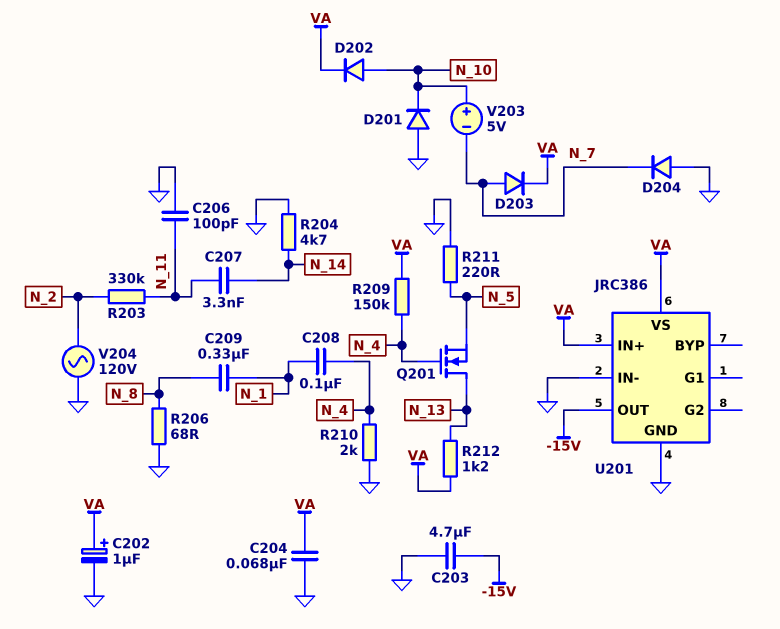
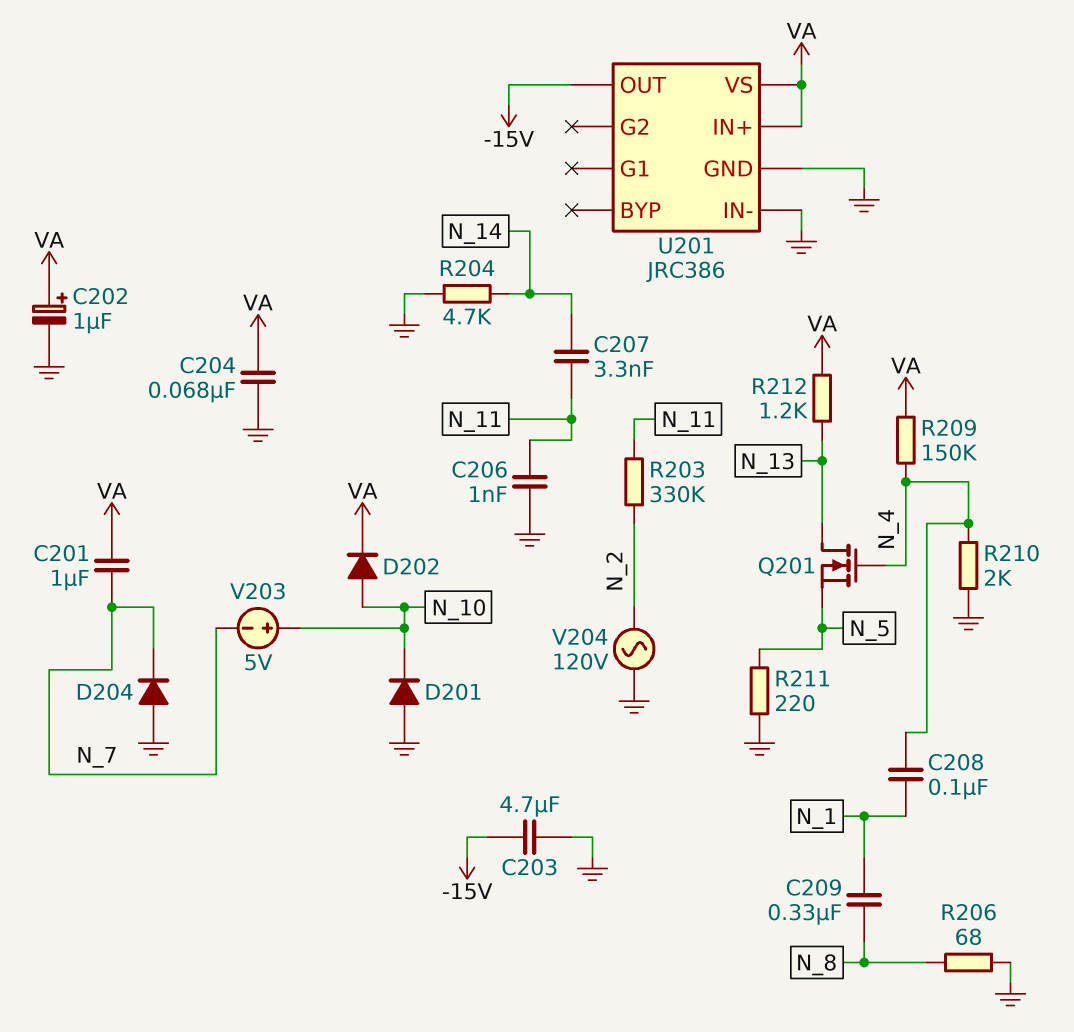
C201: none -> 1uF (N_7, VA)
C206: 100pF (GND, N_11) -> 1nF (GND, N_11)
D203: diode (A N_7, K VA) -> none

